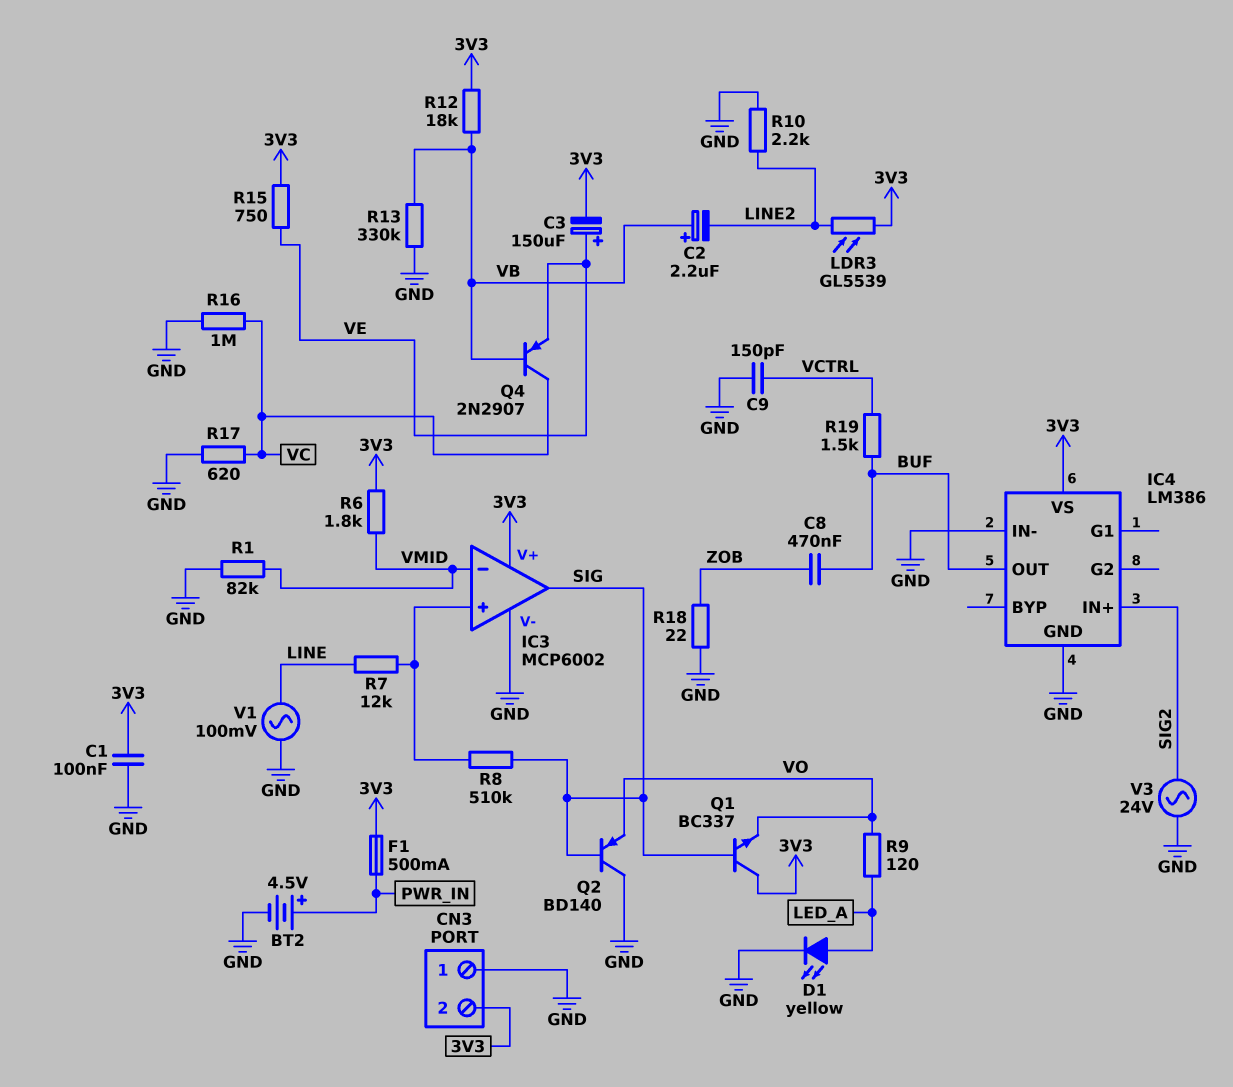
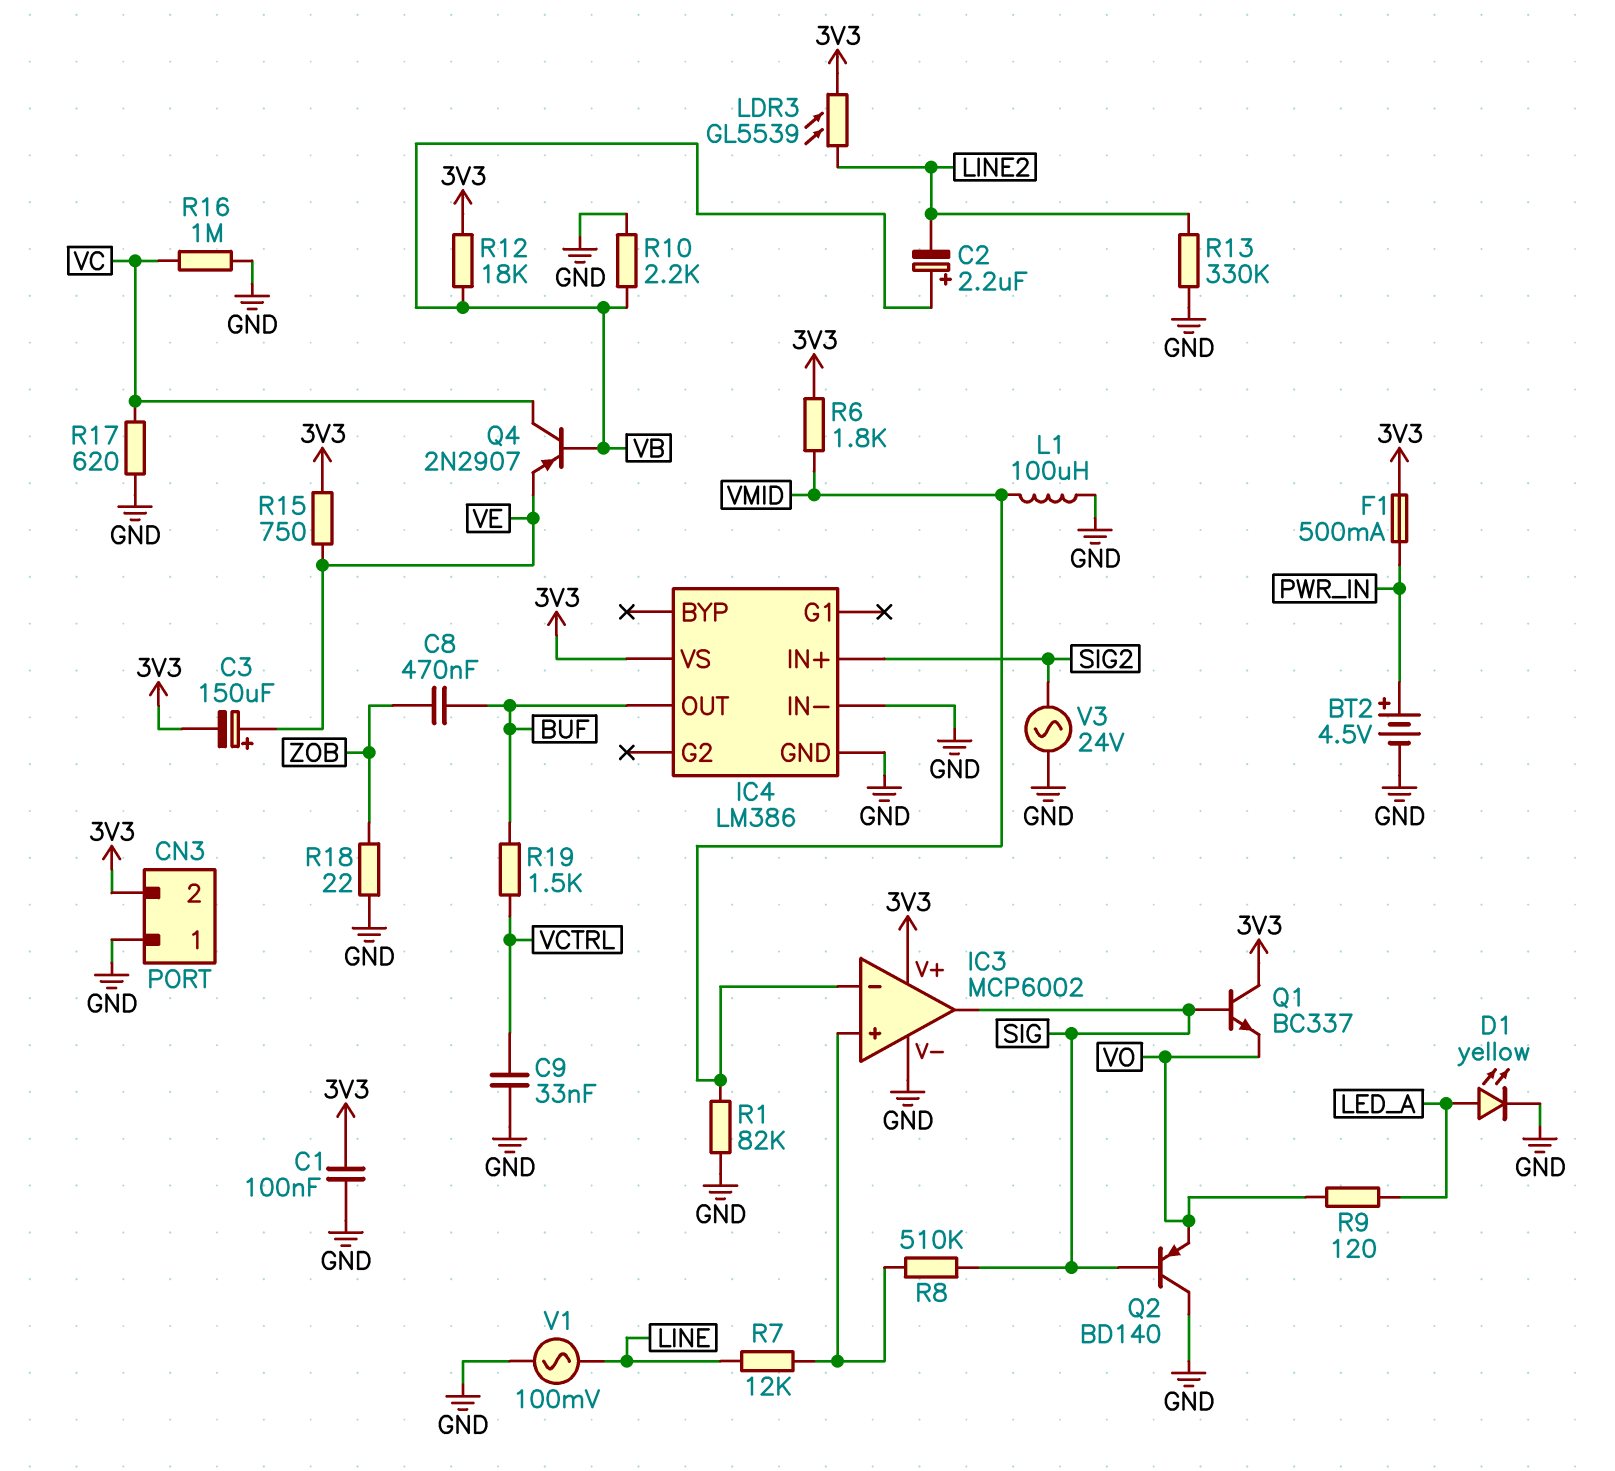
C9: 150pF (GND, VCTRL) -> 33nF (GND, VCTRL)
L1: none -> 100uH (GND, VMID)
R10: 2.2k (GND, LINE2) -> 2.2k (GND, VB)
R13: 330k (GND, VB) -> 330k (GND, LINE2)

